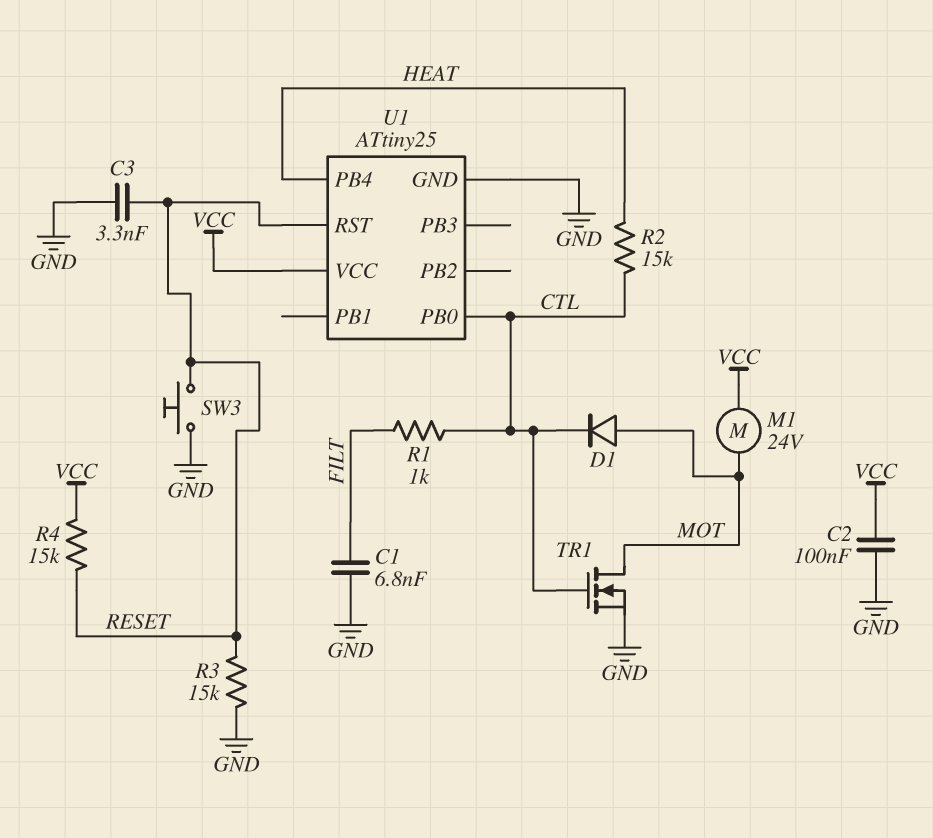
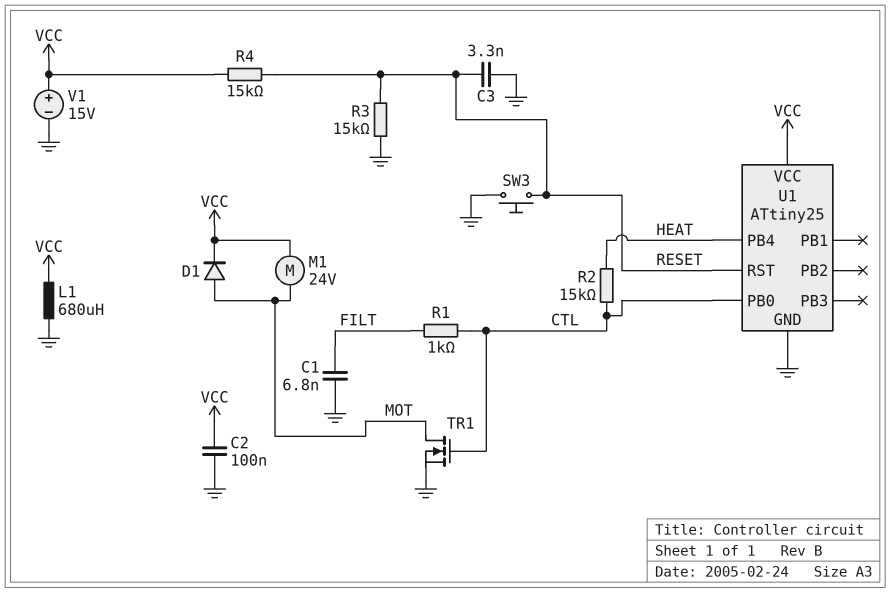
D1: diode (A MOT, K CTL) -> diode (A MOT, K VCC)
L1: none -> 680uH (GND, VCC)
V1: none -> 15V (plus VCC, minus GND)

